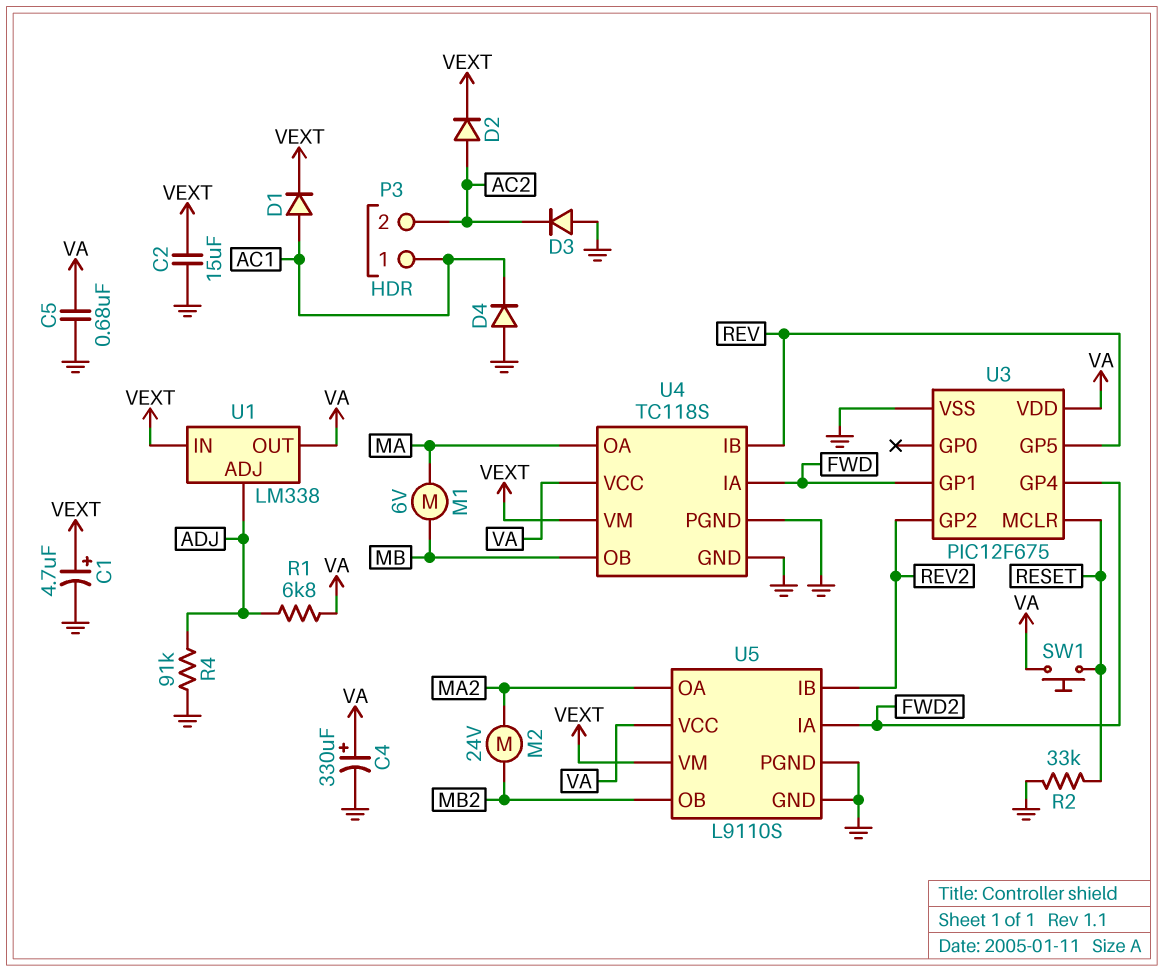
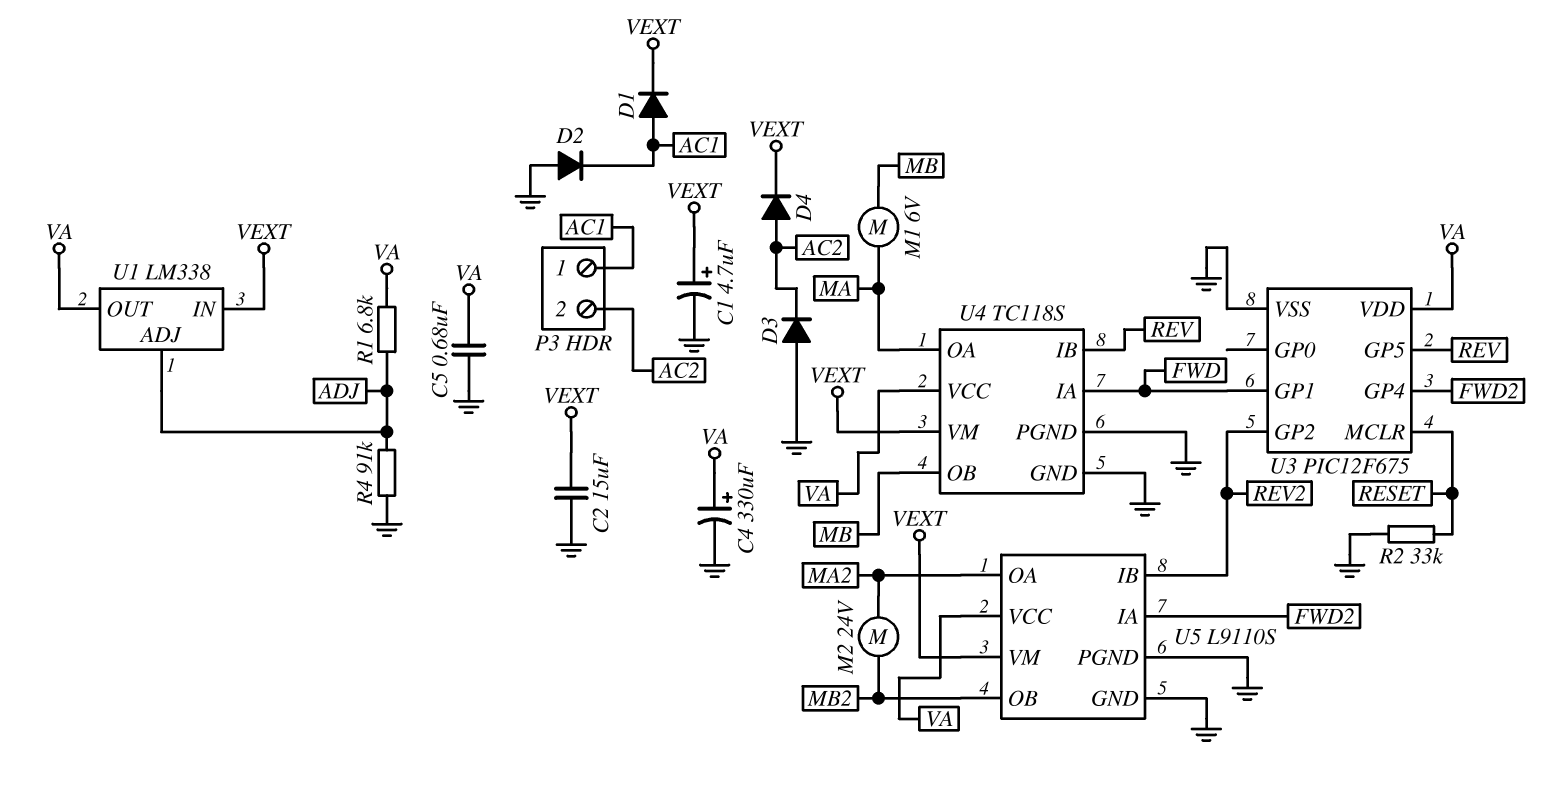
D2: diode (A AC2, K VEXT) -> diode (A GND, K AC1)
D4: diode (A GND, K AC1) -> diode (A AC2, K VEXT)
SW1: button (RESET, VA) -> none

